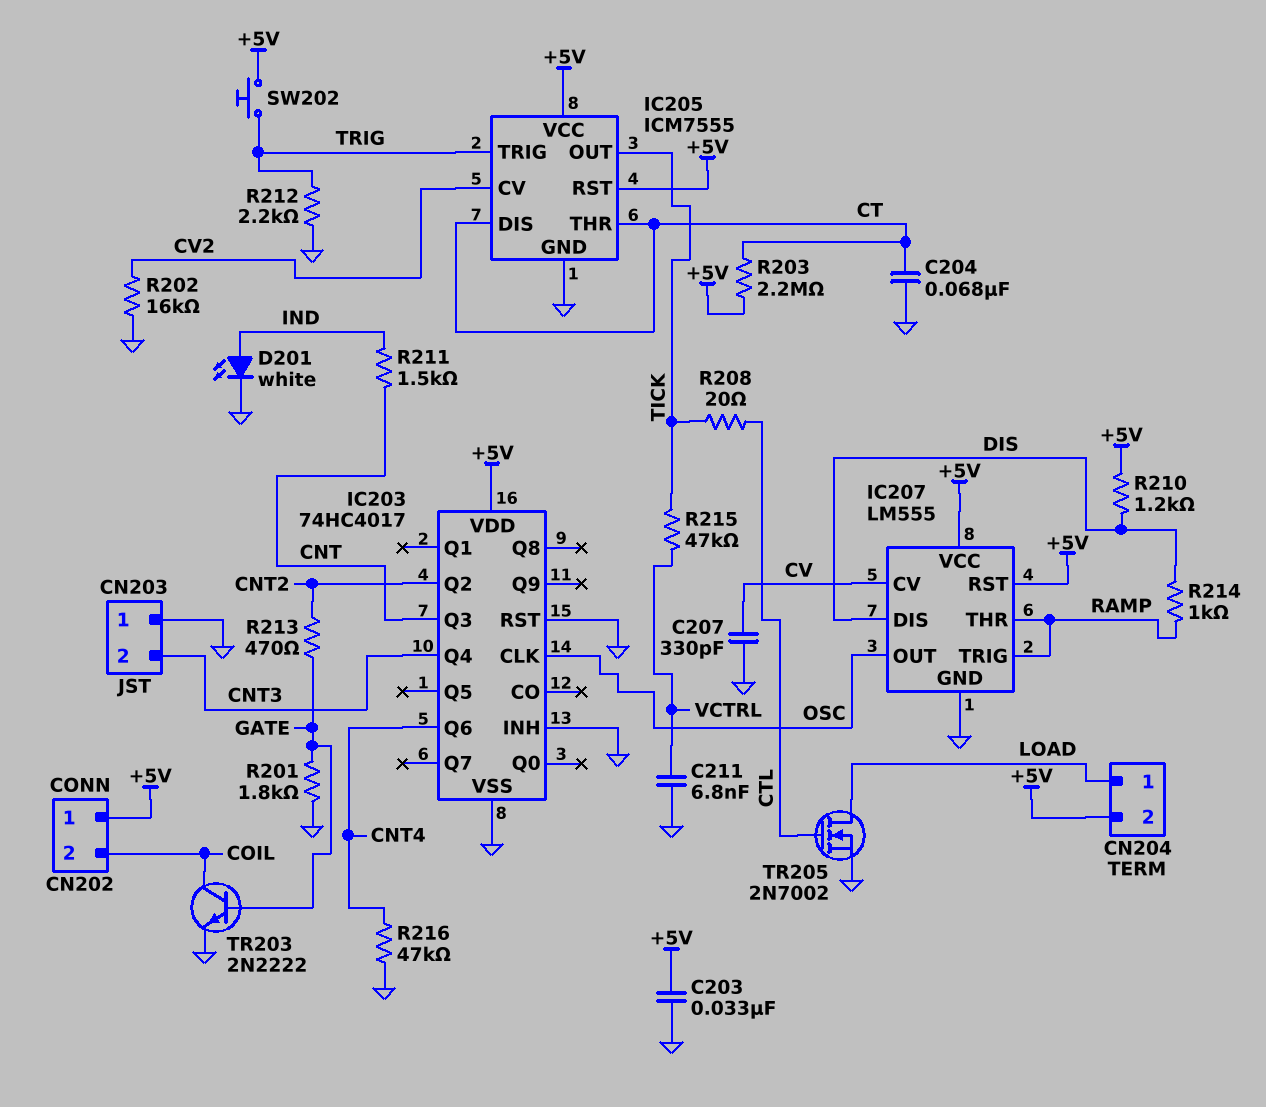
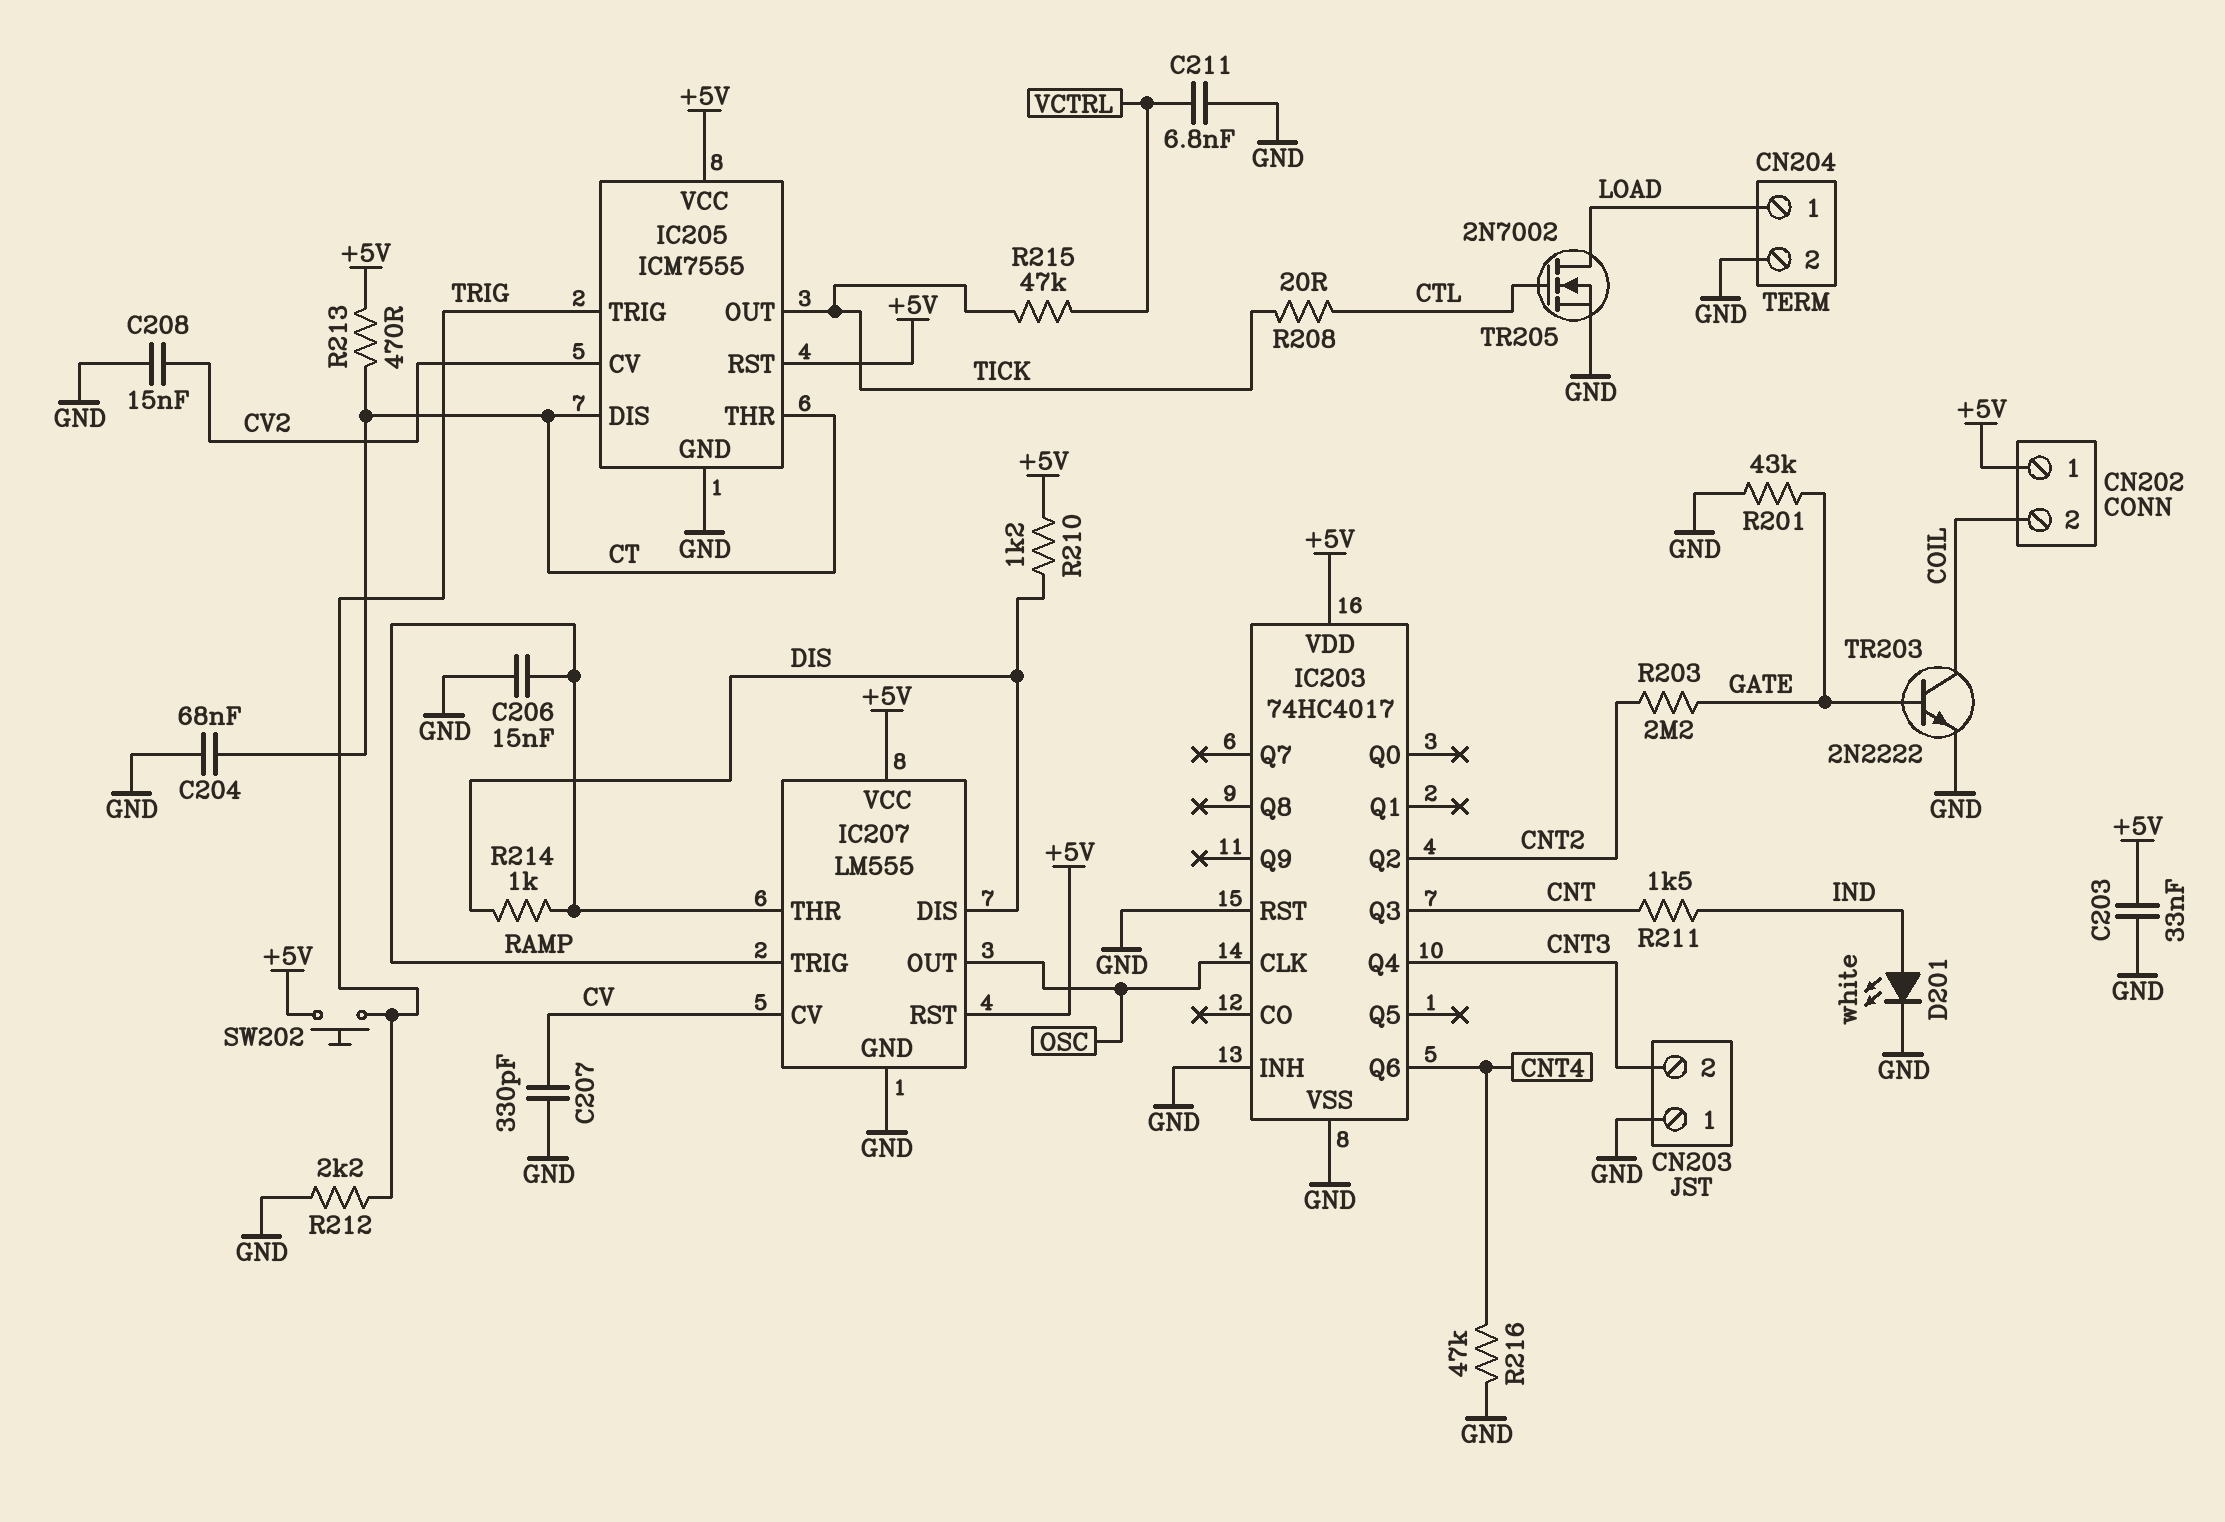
C206: none -> 15nF (GND, RAMP)
C208: none -> 15nF (CV2, GND)
CN204 pin 2: +5V -> GND
R201: 1.8k (GATE, GND) -> 43k (GATE, GND)
R202: 16k (CV2, GND) -> none
R203: 2.2M (+5V, CT) -> 2.2M (CNT2, GATE)
R213: 470 (CNT2, GATE) -> 470 (+5V, CT)

